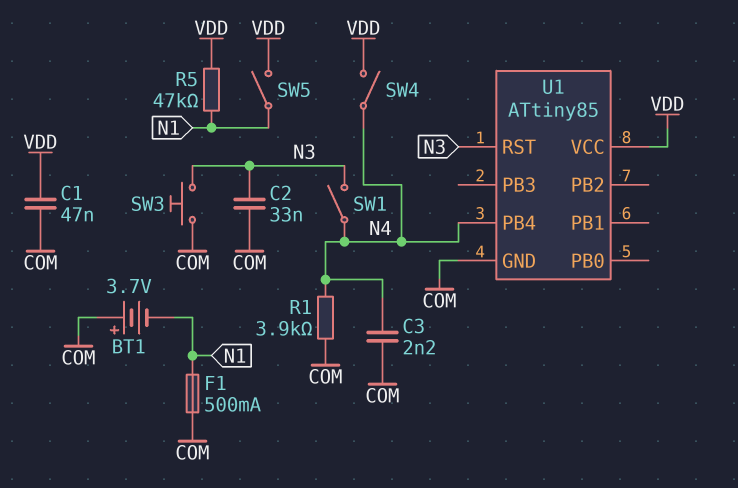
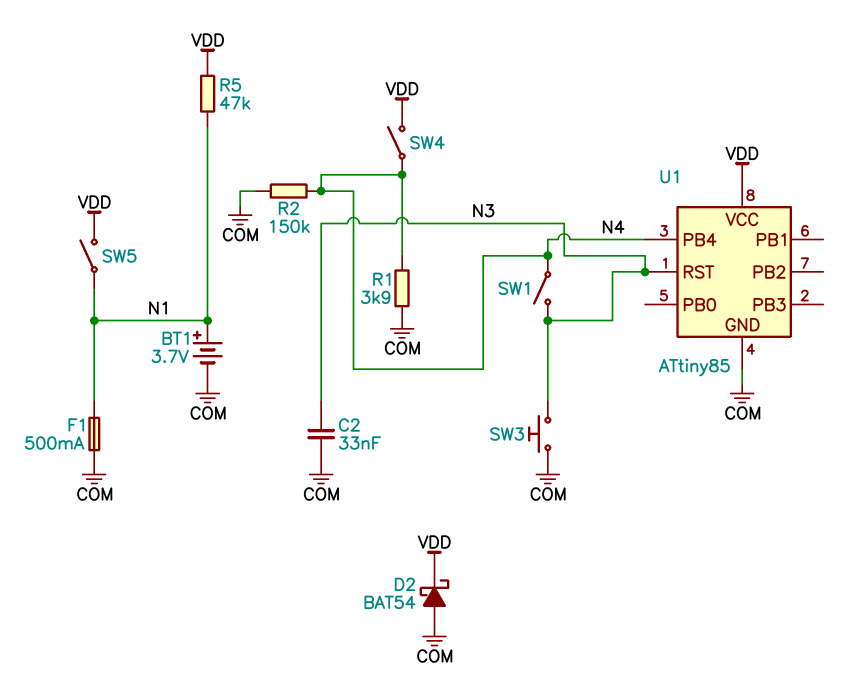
BT1: 3.7V (plus COM, minus N1) -> 3.7V (plus N1, minus COM)
C1: 47nF (COM, VDD) -> none
C3: 2.2nF (COM, N4) -> none
D2: none -> schottky BAT54 (A COM, K VDD)
R2: none -> 150k (COM, N4)

